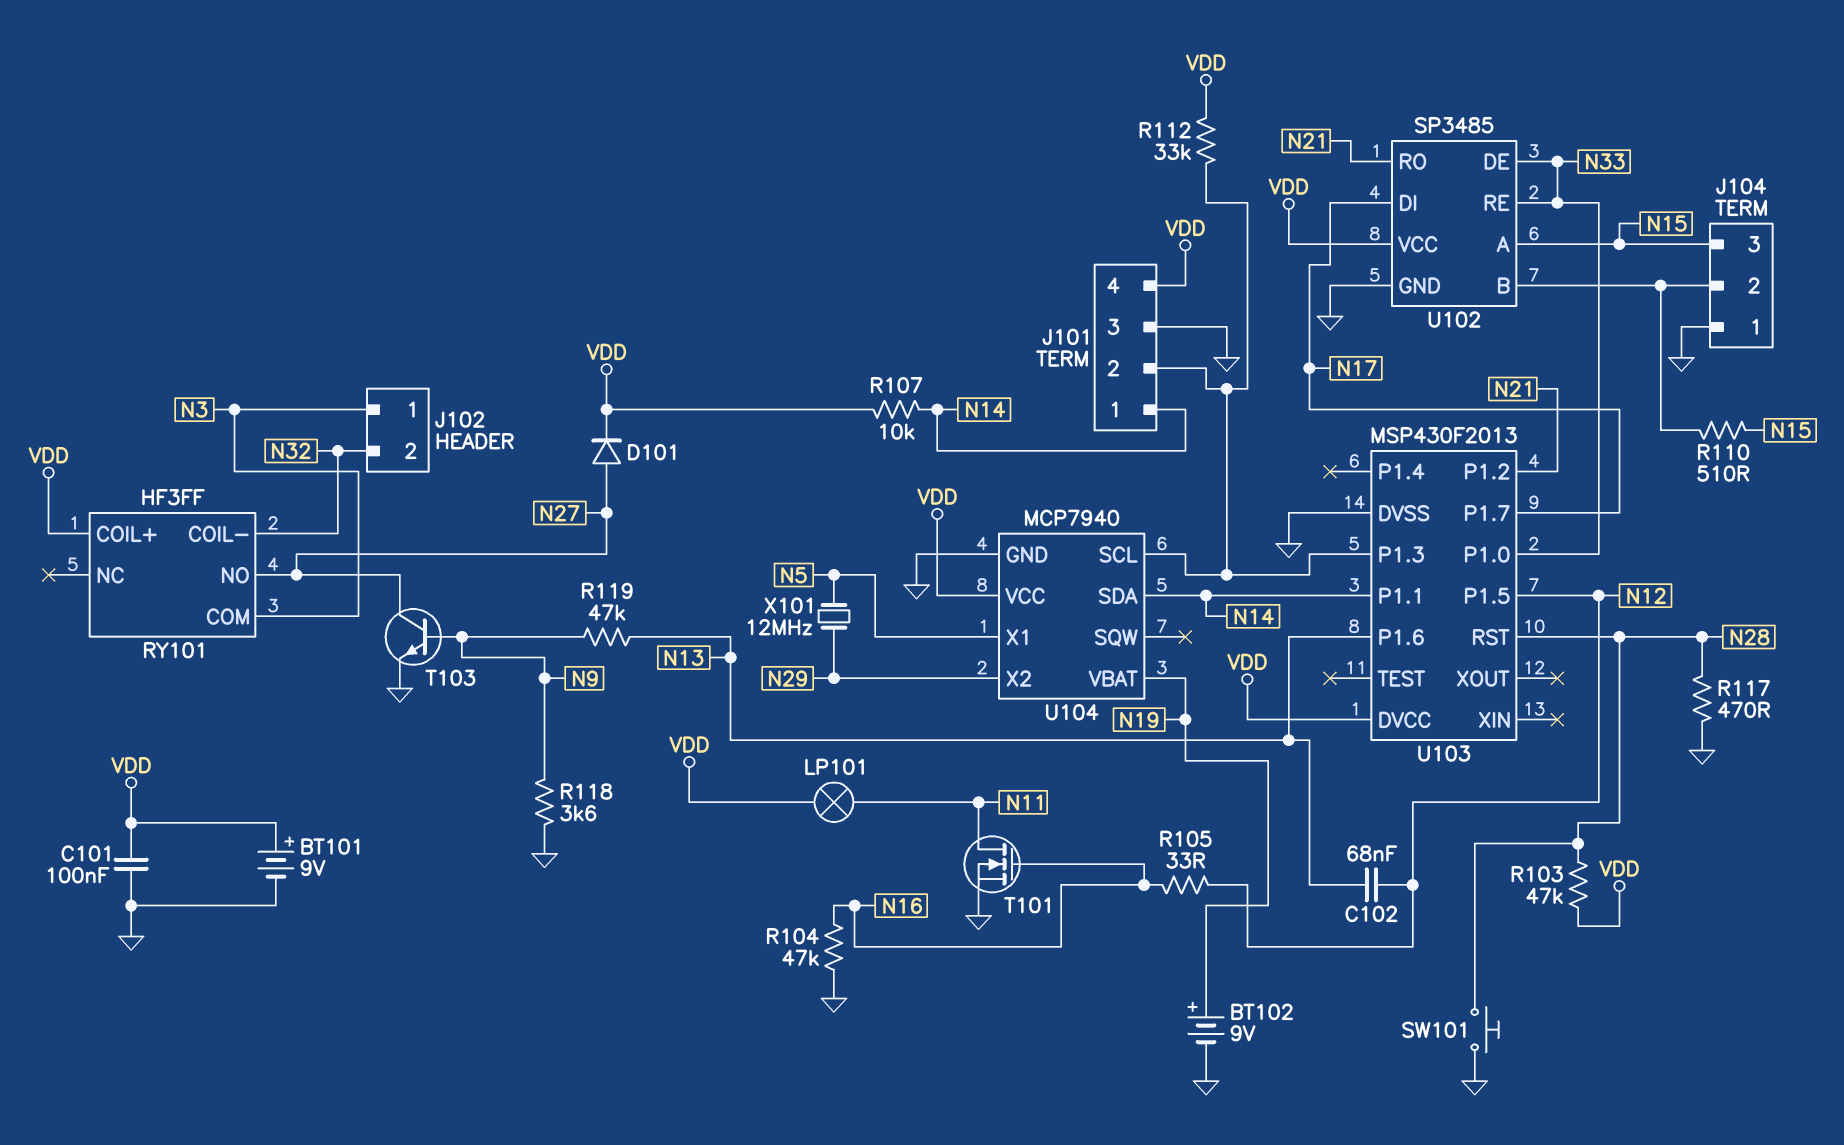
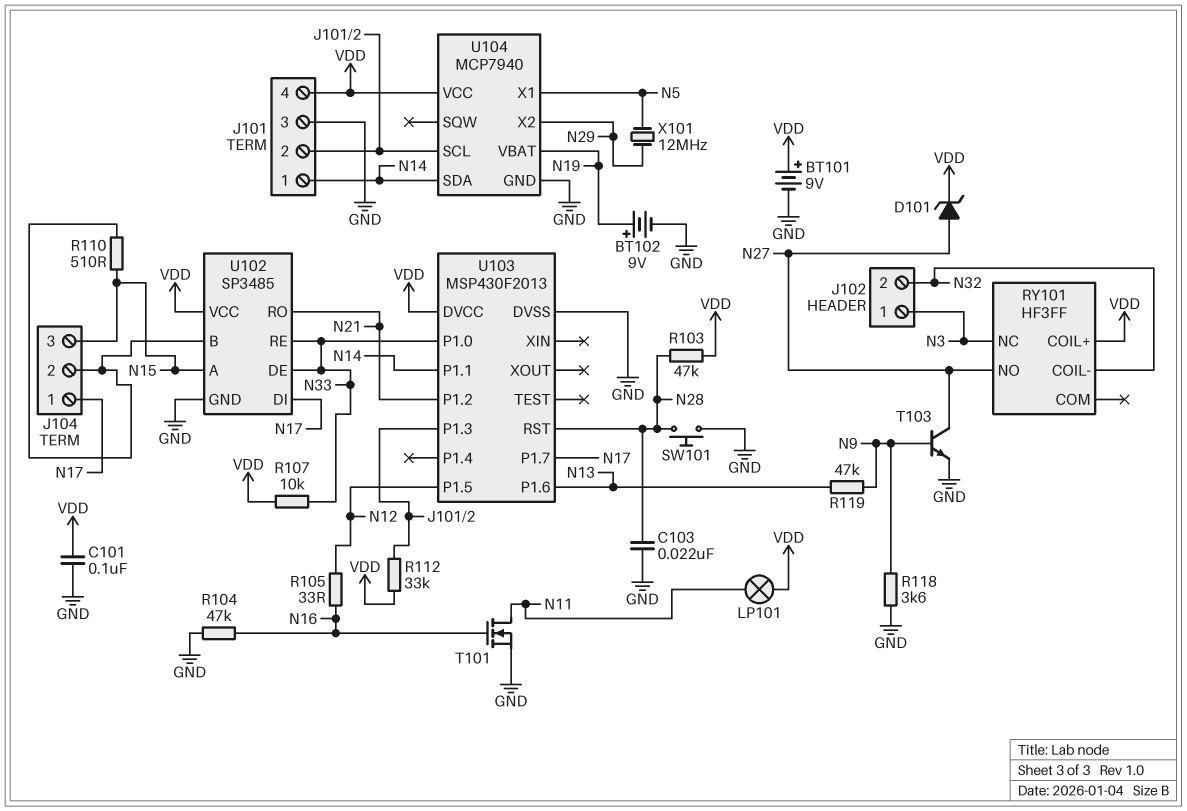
C102: 68nF (N12, N13) -> none
C103: none -> 22nF (GND, N28)
D101: diode (A N27, K VDD) -> zener (A N27, K VDD)
J104 pin 1: GND -> N17
R107: 10k (N14, VDD) -> 10k (N33, VDD)
R117: 470 (GND, N28) -> none
RY101 pin COM: N3 -> none
RY101 pin NC: none -> N3

